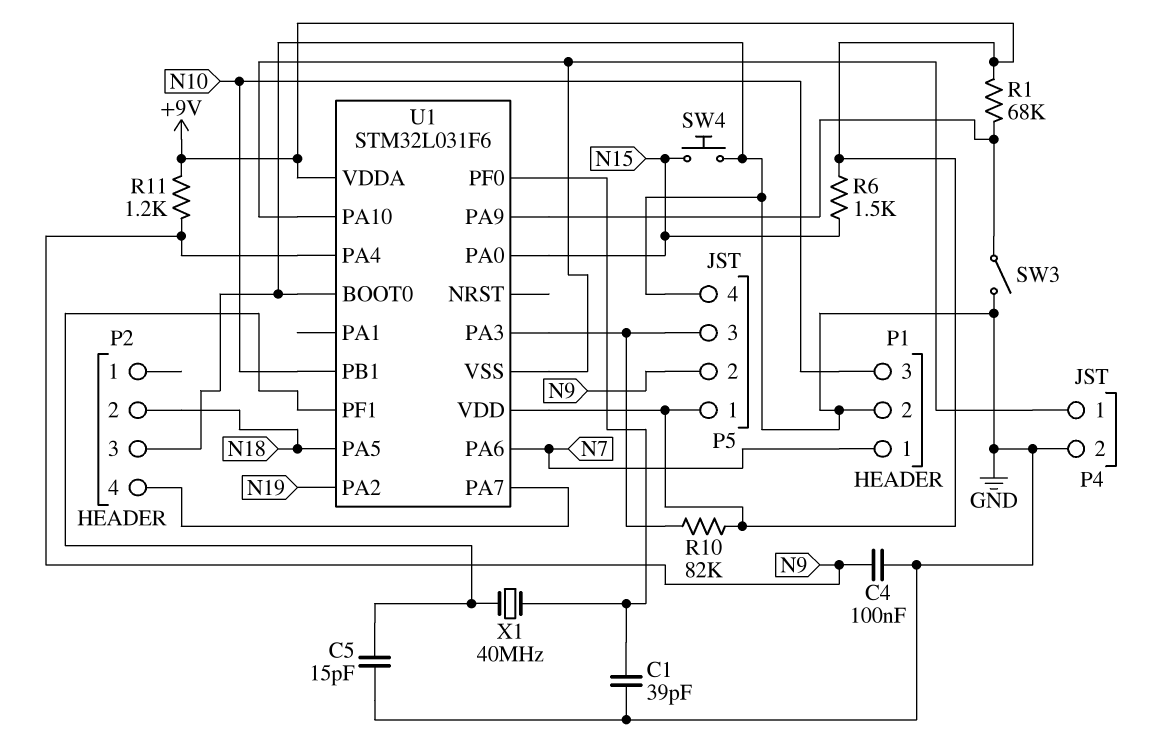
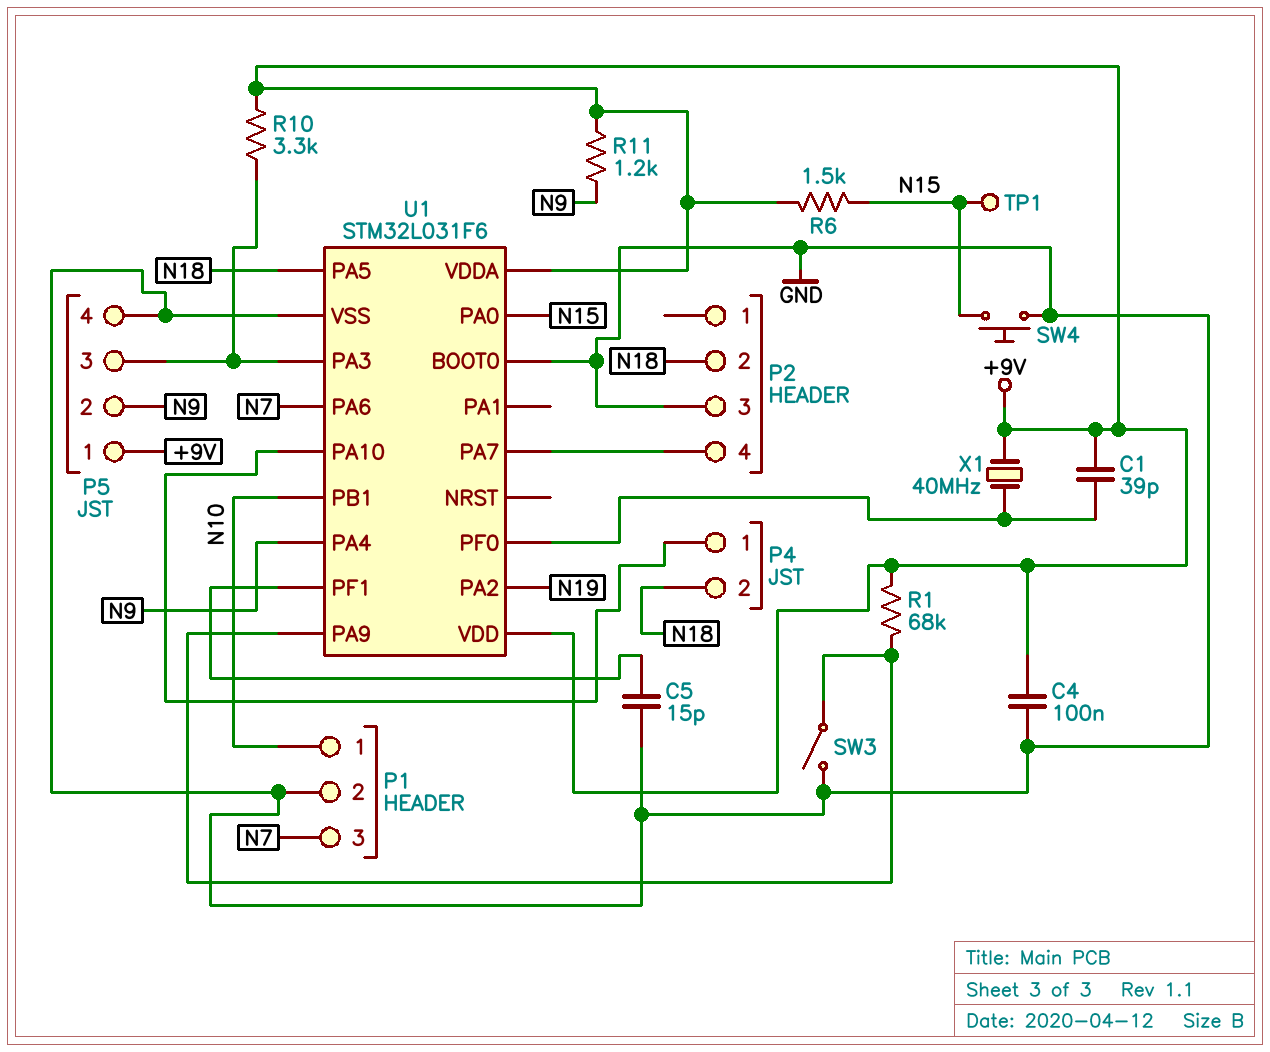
C1: 39pF (GND, U1/PF0) -> 39pF (+9V, U1/PF0)
C4: 100nF (GND, N9) -> 100nF (+9V, GND)
P1 pin 1: N7 -> N10
P1 pin 3: N10 -> N7
P4 pin 2: GND -> N18
R10: 82k (+9V, P5/3) -> 3.3k (+9V, P5/3)
TP1: none -> test point (N15)
U1 pin VSS: P4/1 -> GND
X1: 40MHz (U1/PF0, U1/PF1) -> 40MHz (+9V, U1/PF0)

